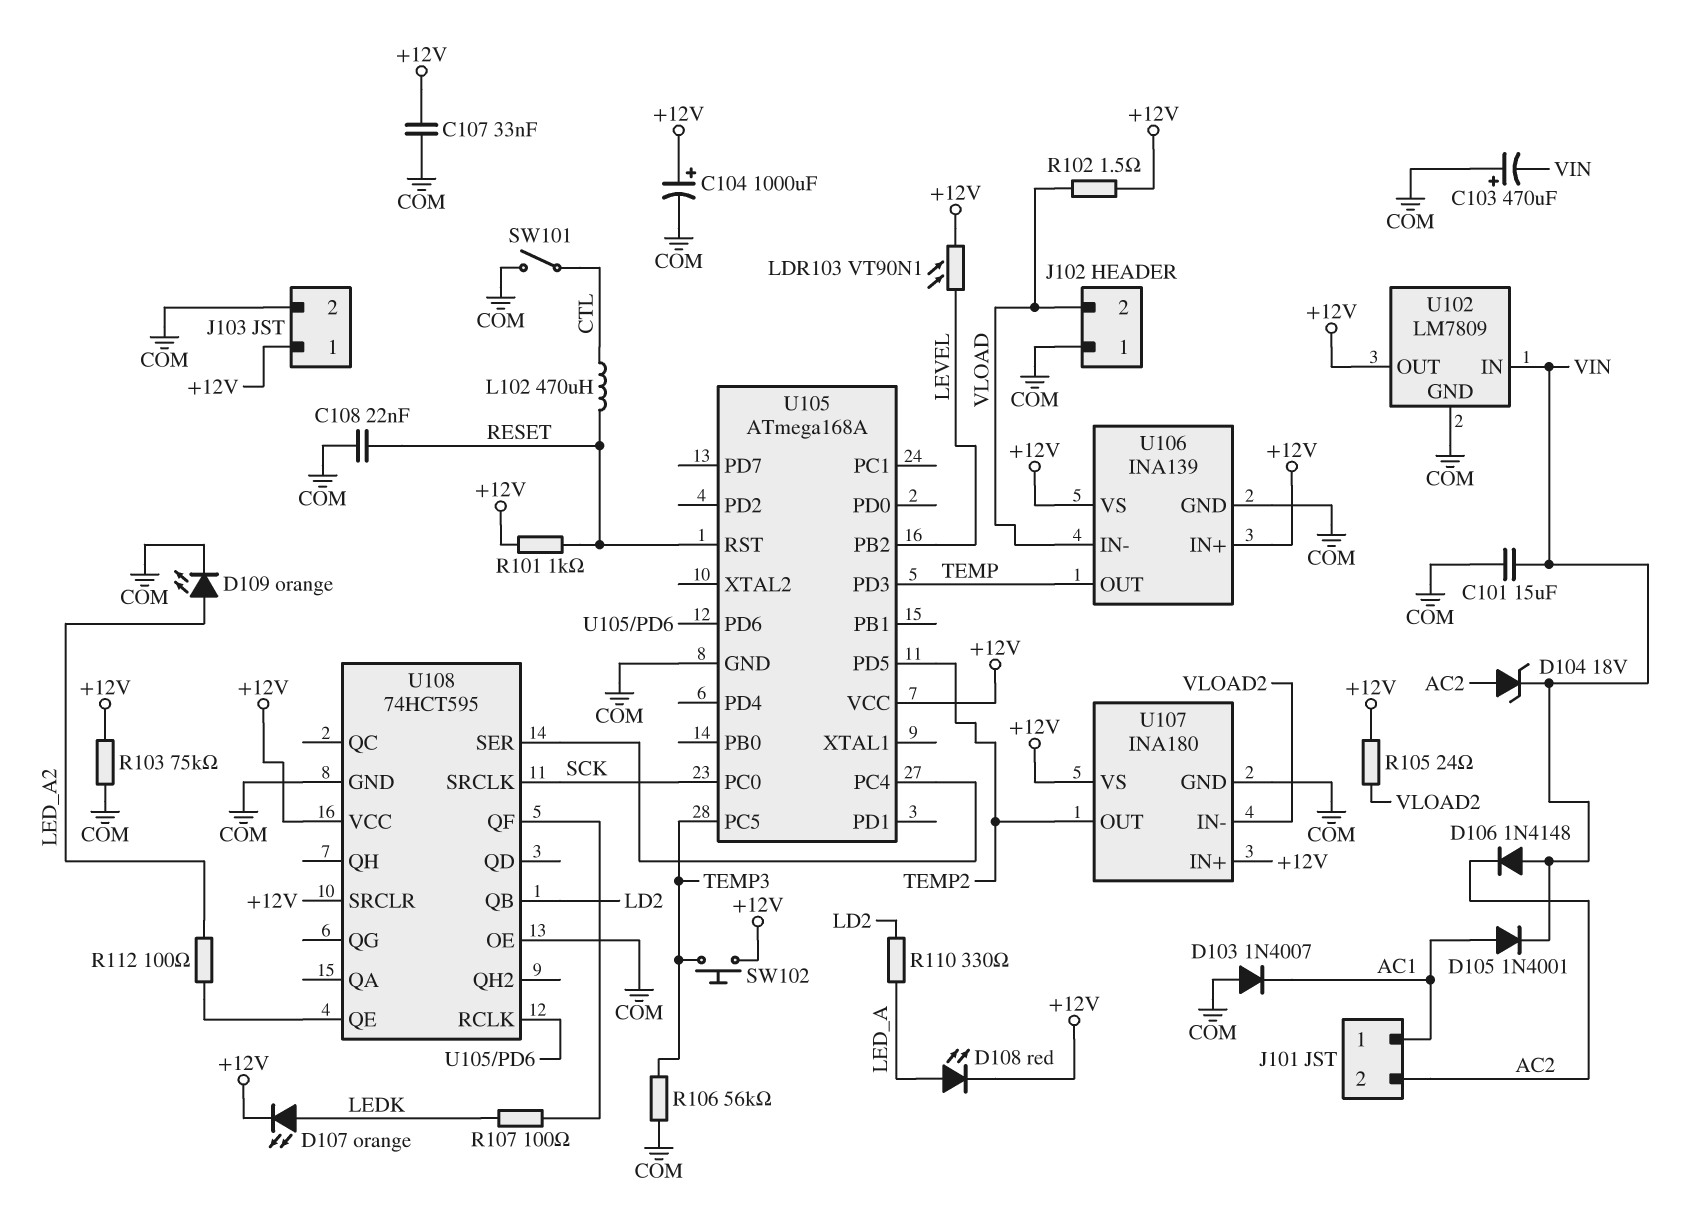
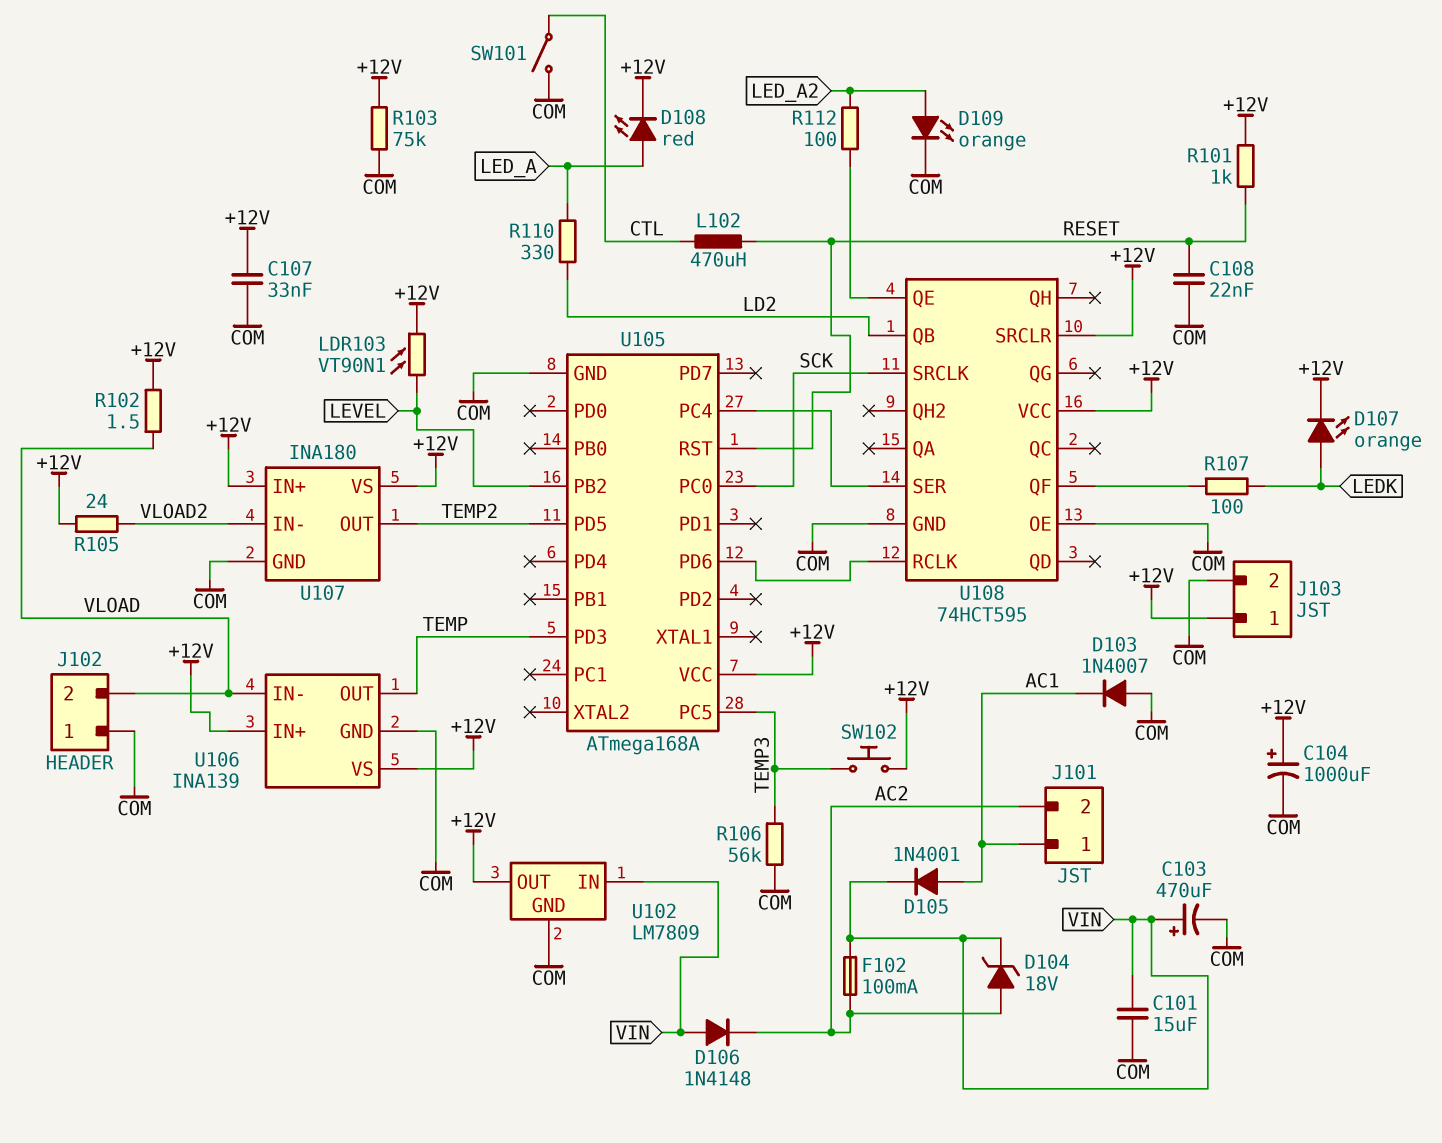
C103: 470uF (plus COM, minus VIN) -> 470uF (plus VIN, minus COM)
F102: none -> 100mA (AC2, VIN)

